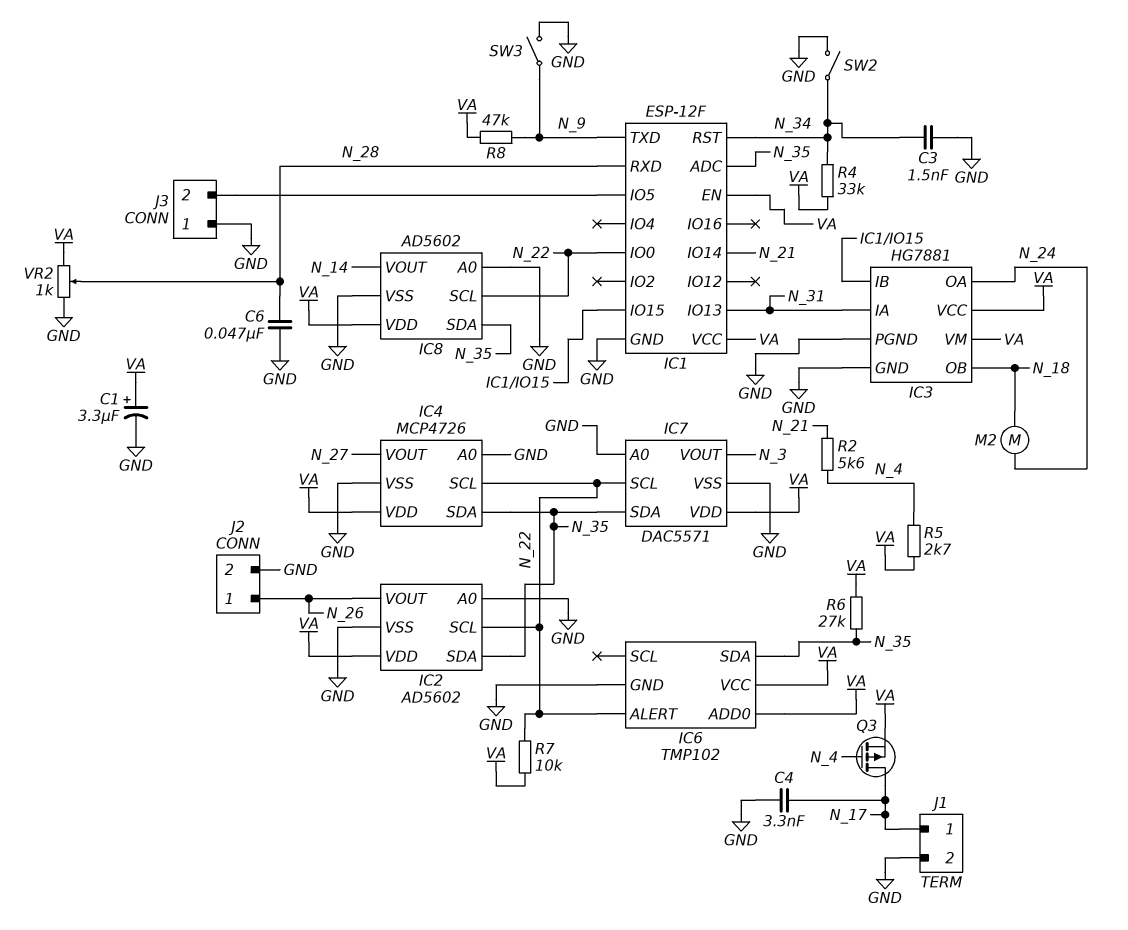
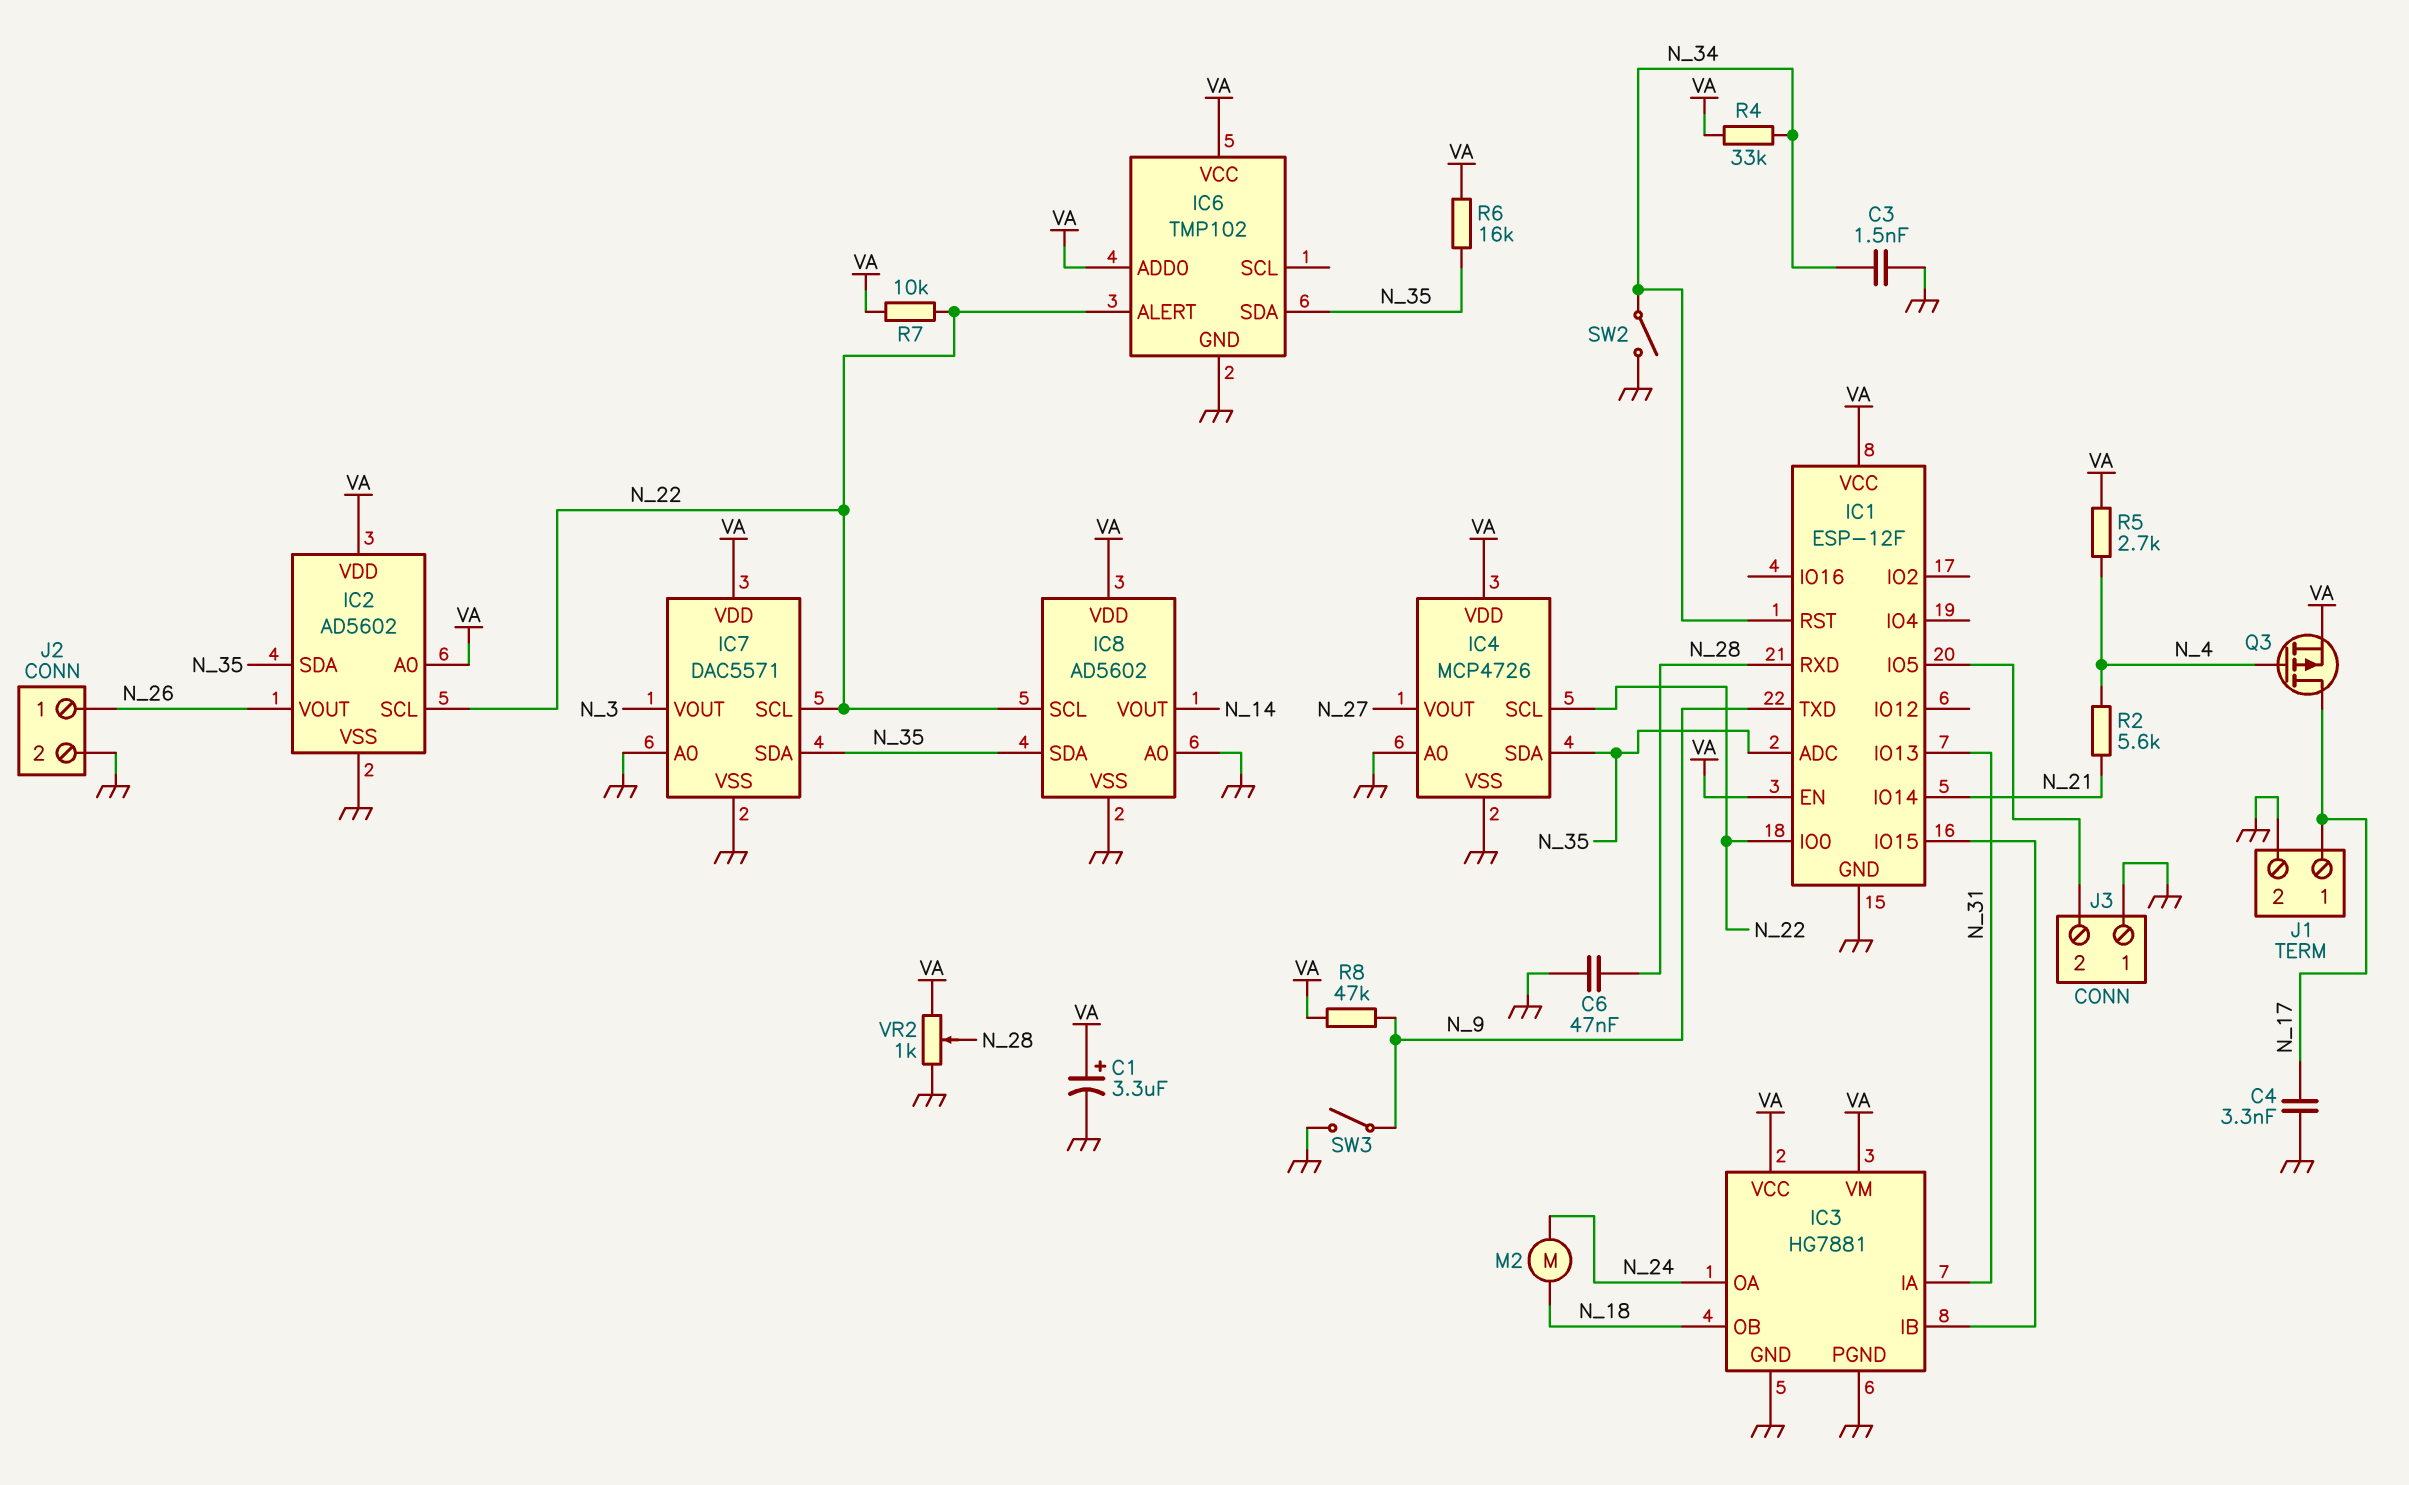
IC2 pin A0: GND -> VA
R6: 27k (N_35, VA) -> 16k (N_35, VA)

